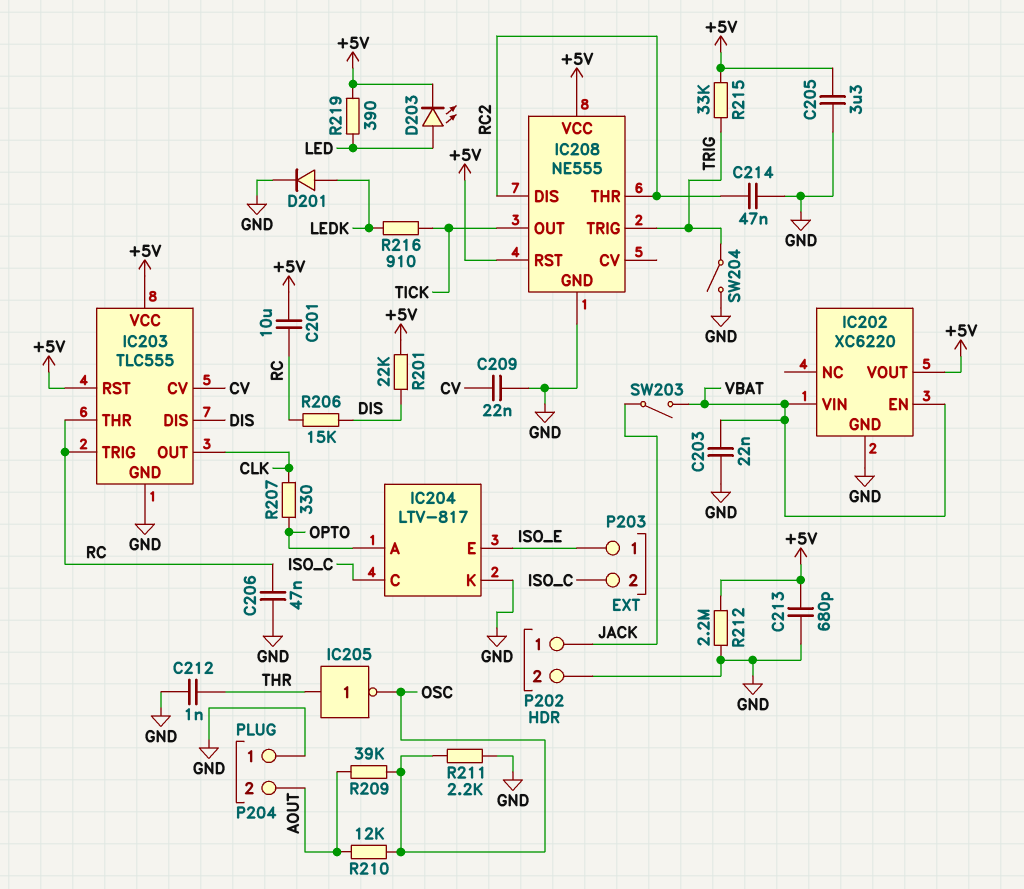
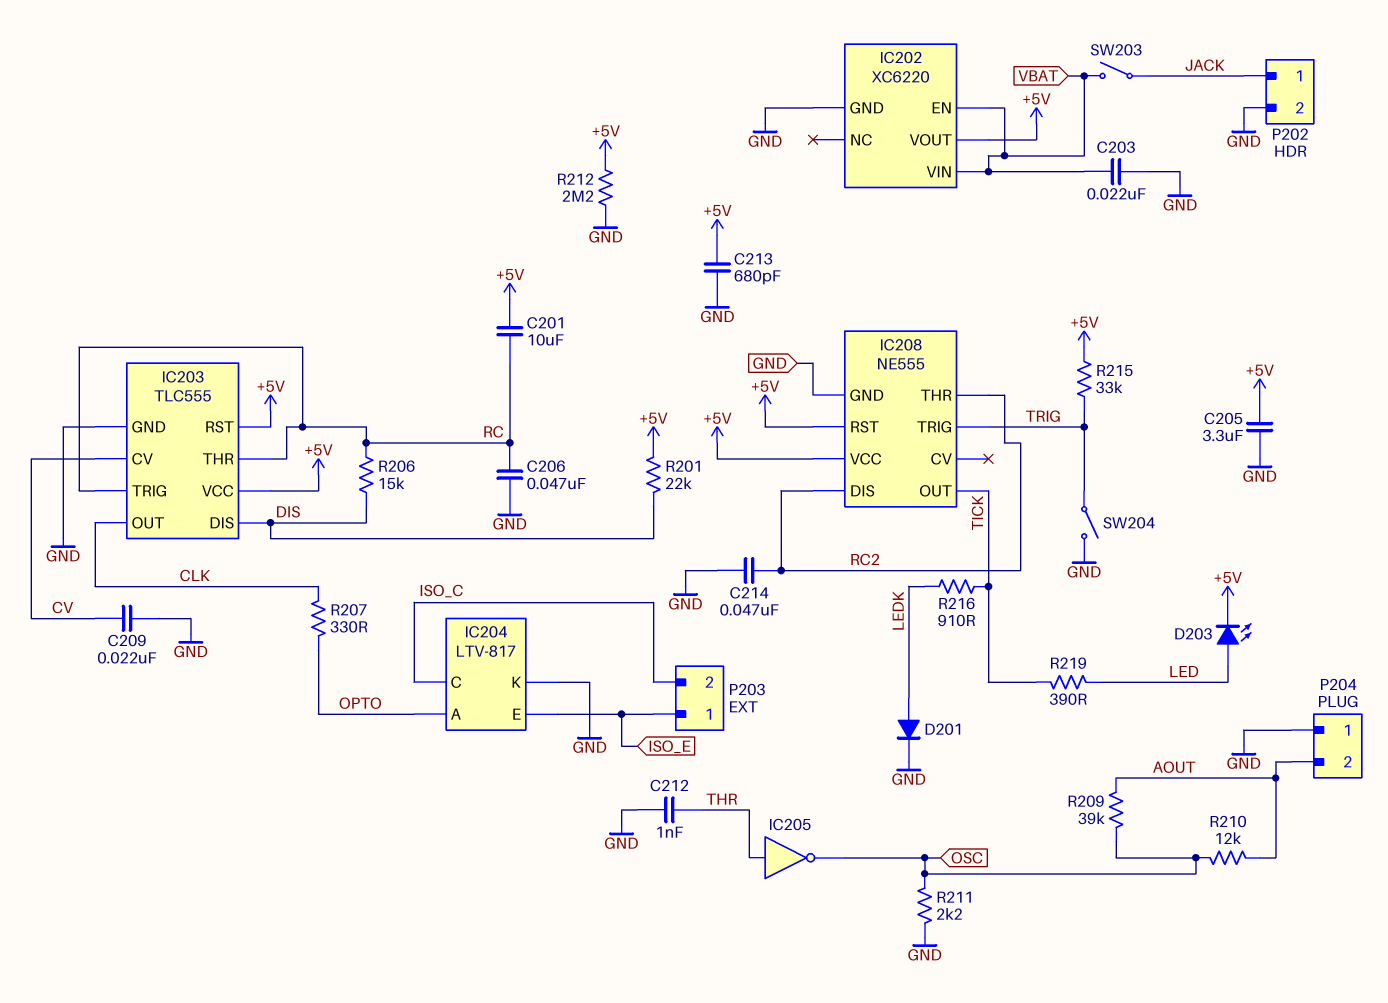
R219: 390 (+5V, LED) -> 390 (LED, TICK)

